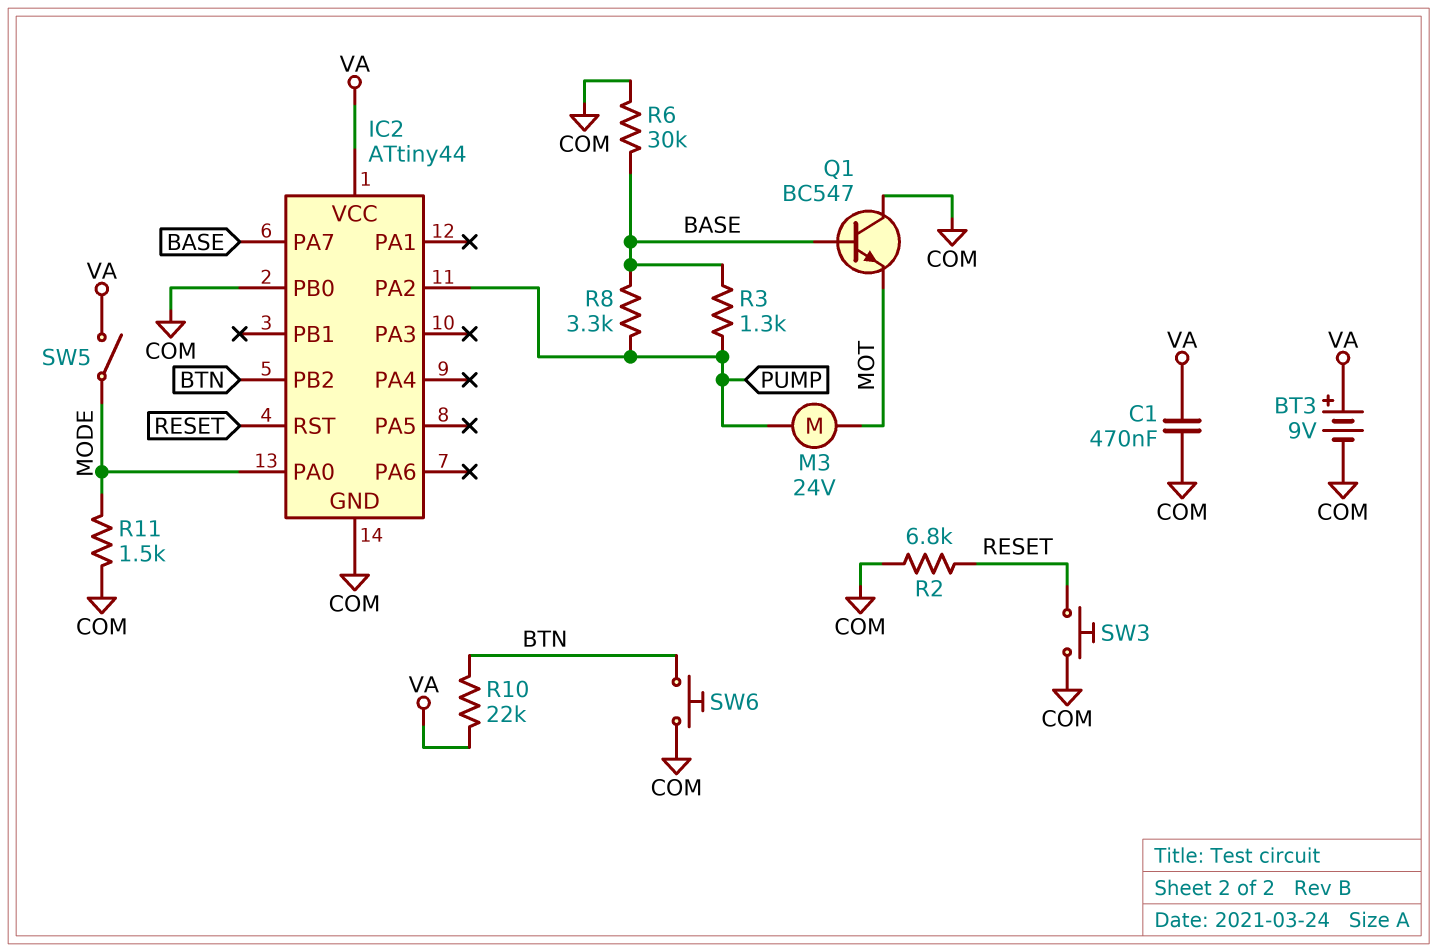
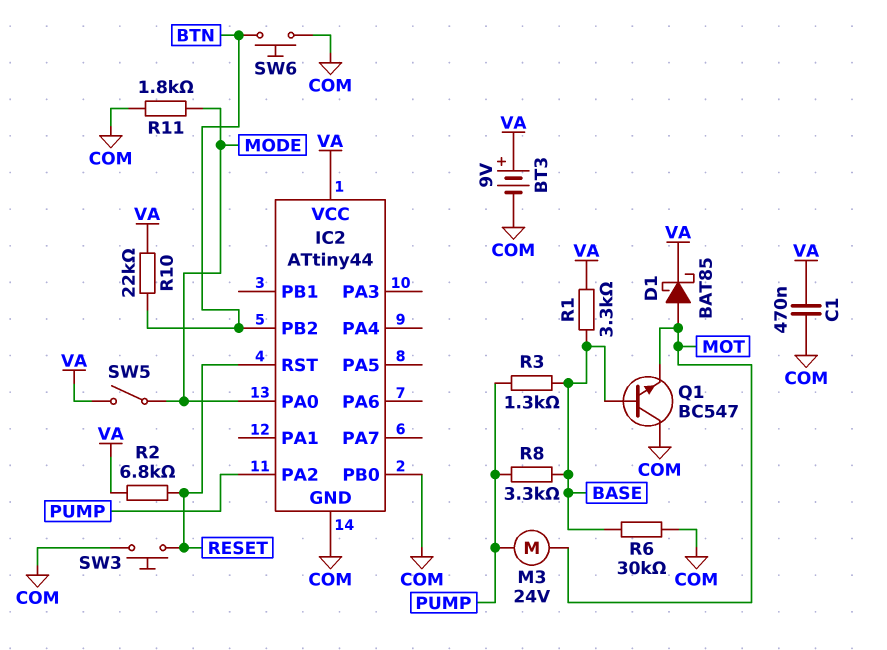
D1: none -> schottky BAT85 (A MOT, K VA)
IC2 pin PA7: BASE -> none
R1: none -> 3.3k (BASE, VA)
R2: 6.8k (COM, RESET) -> 6.8k (RESET, VA)
R11: 1.5k (COM, MODE) -> 1.8k (COM, MODE)

